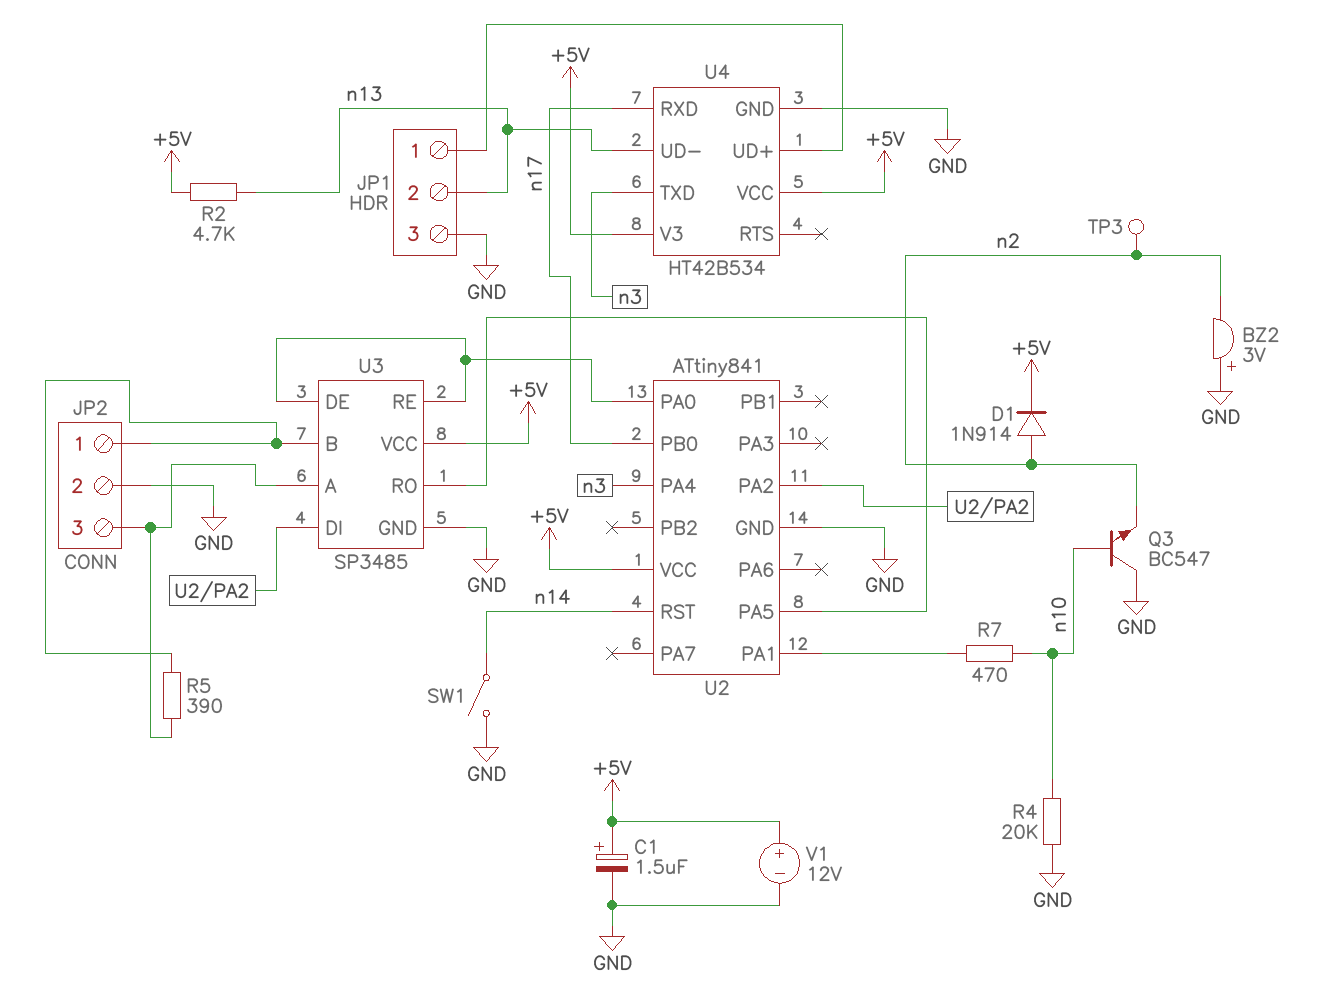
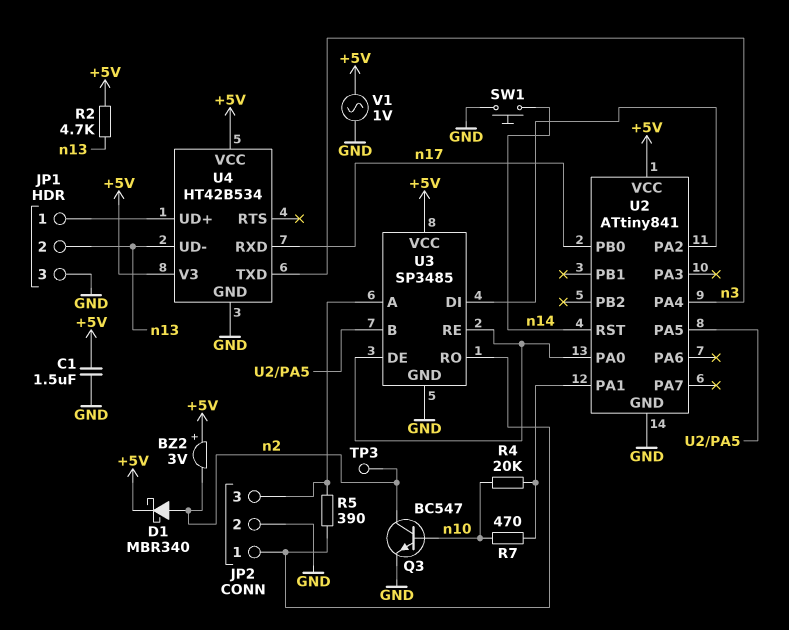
BZ2: buzzer 3V (plus GND, minus n2) -> buzzer 3V (plus +5V, minus n2)
C1: 1.5uF (plus +5V, minus GND) -> 1.5uF (+5V, GND)
D1: diode 1N914 (A n2, K +5V) -> schottky MBR340 (A n2, K +5V)
Q3: NPN BC547 (B n10, C GND, E n2) -> NPN BC547 (B n10, C n2, E GND)
R4: 20k (GND, n10) -> 20k (U2/PA1, n10)
SW1: switch (GND, n14) -> button (GND, n14)
U3 pin B: JP2/1 -> U2/PA5
U3 pin RO: U2/PA5 -> JP2/1
V1: 12V (plus +5V, minus GND) -> AC 1V (+5V, GND)

